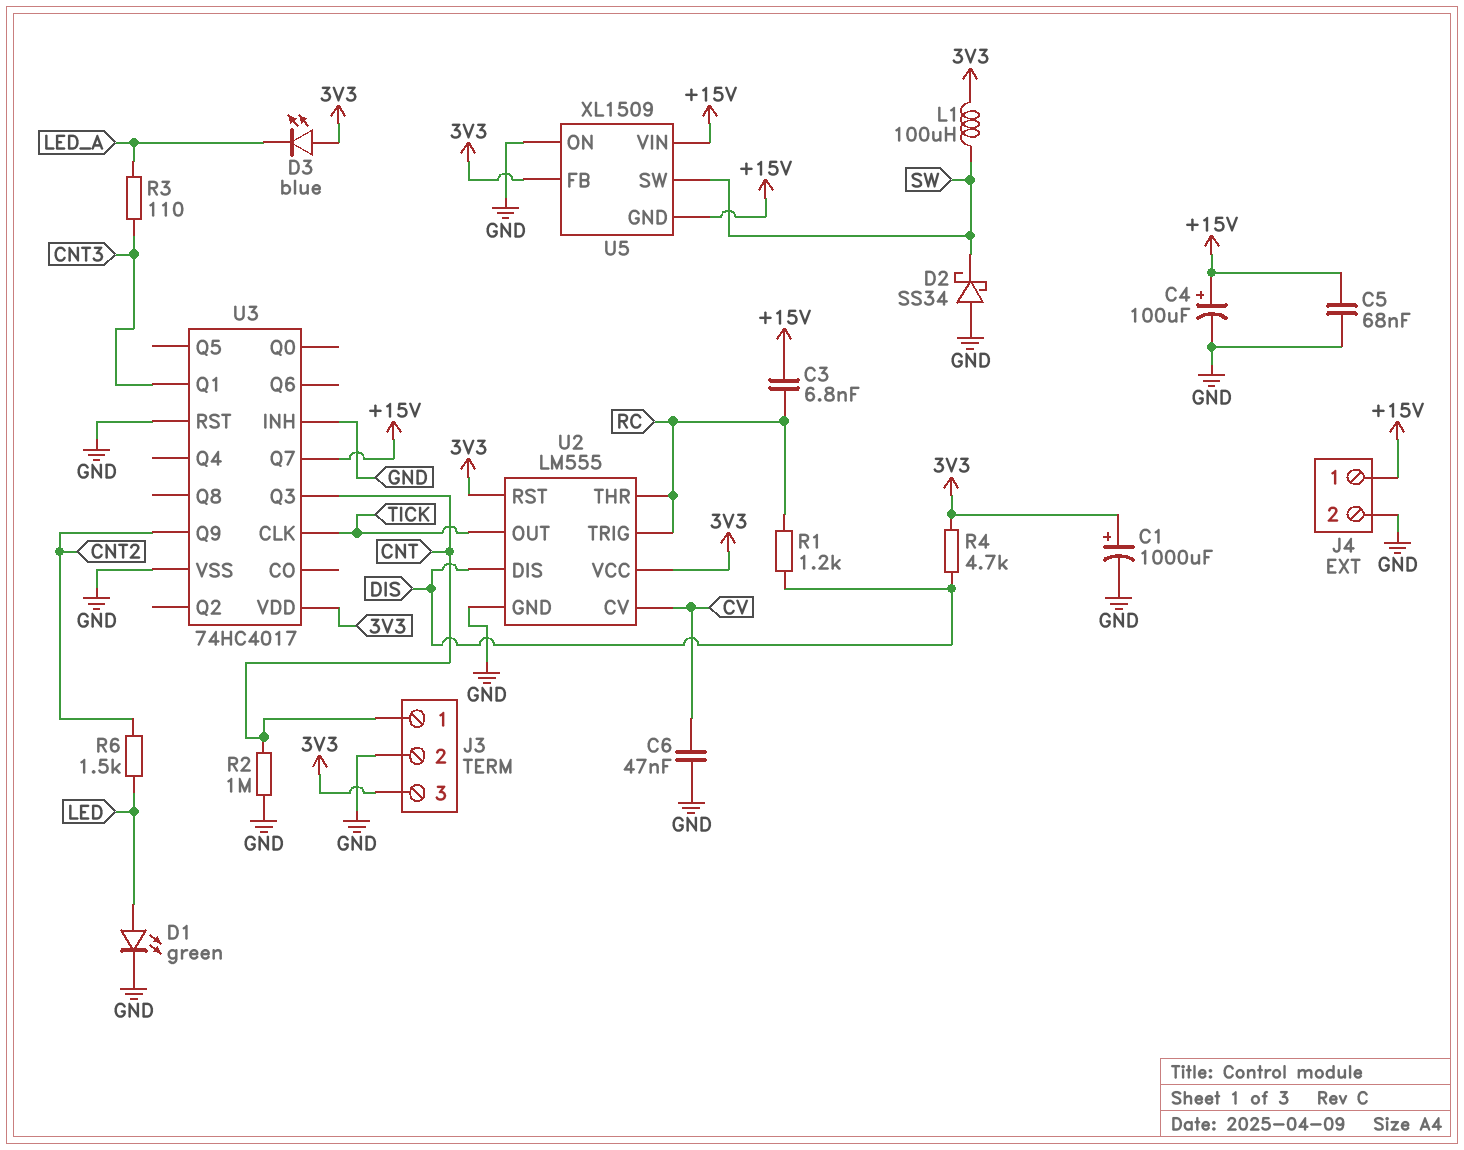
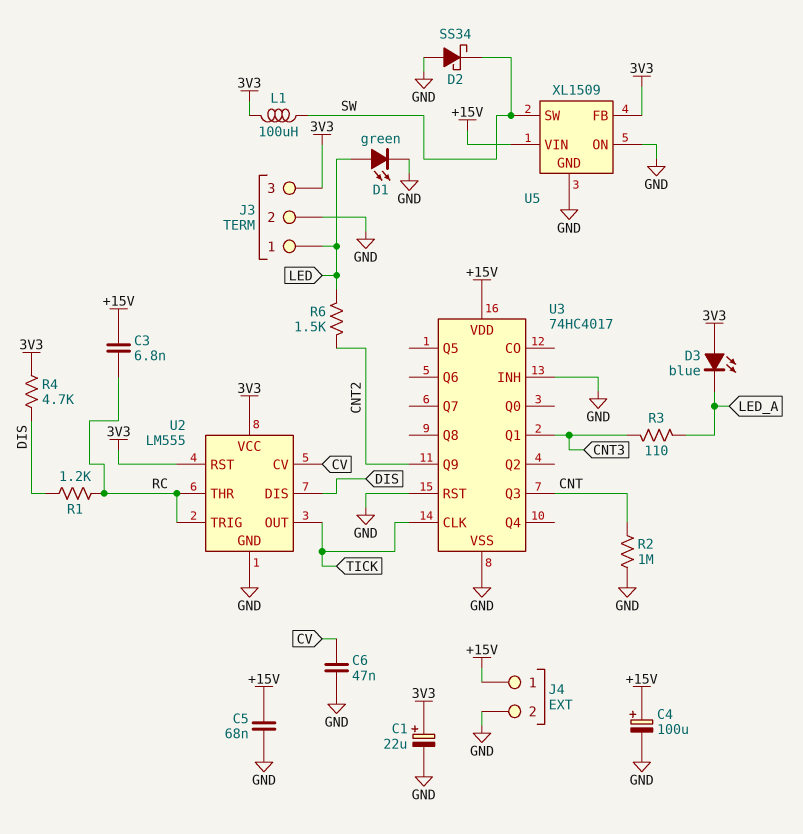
C1: 1000uF (plus 3V3, minus GND) -> 22uF (plus 3V3, minus GND)
J3 pin 1: CNT -> LED
U3 pin Q7: +15V -> none
U3 pin VDD: 3V3 -> +15V
U5 pin GND: +15V -> GND

